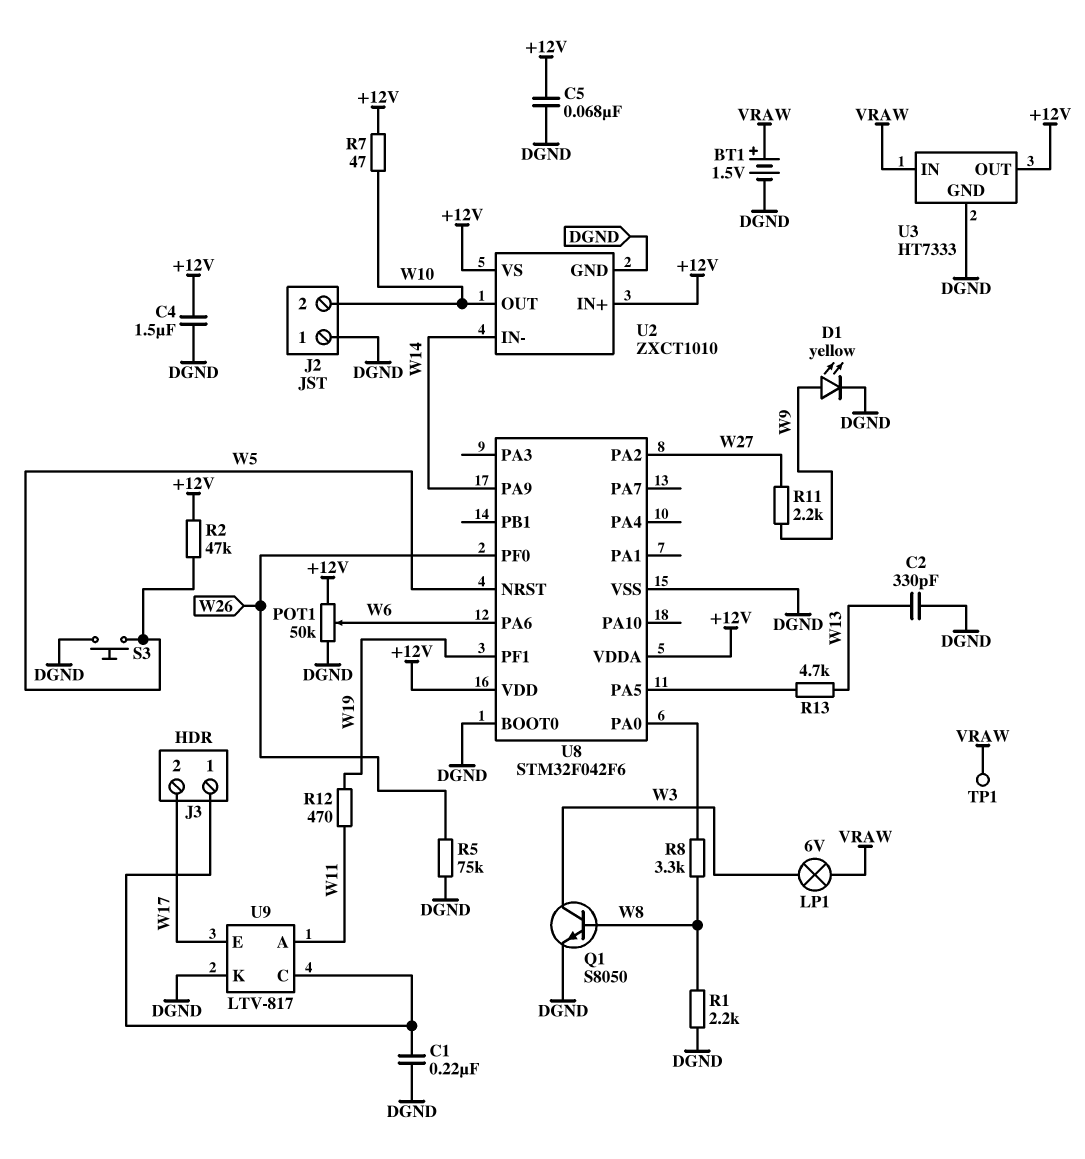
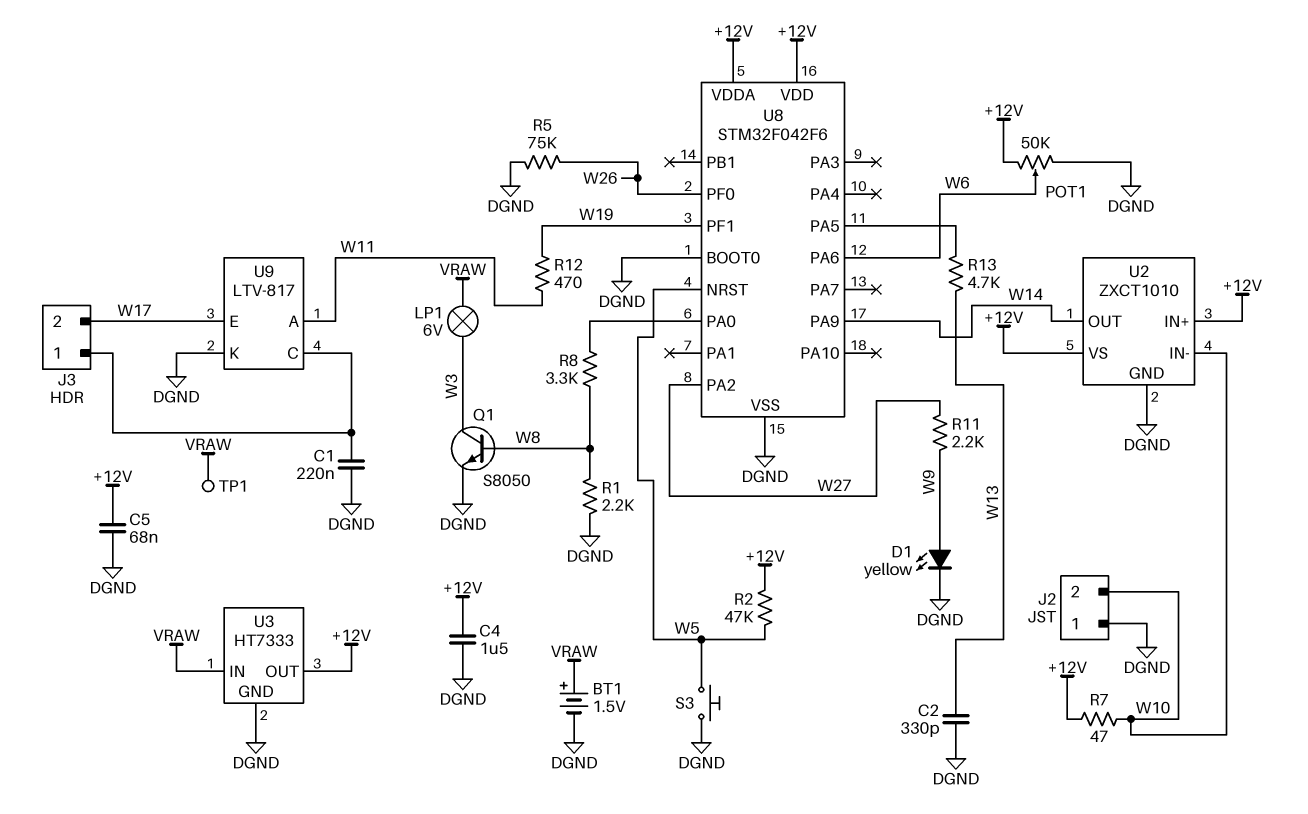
U2 pin IN-: W14 -> W10
U2 pin OUT: W10 -> W14

